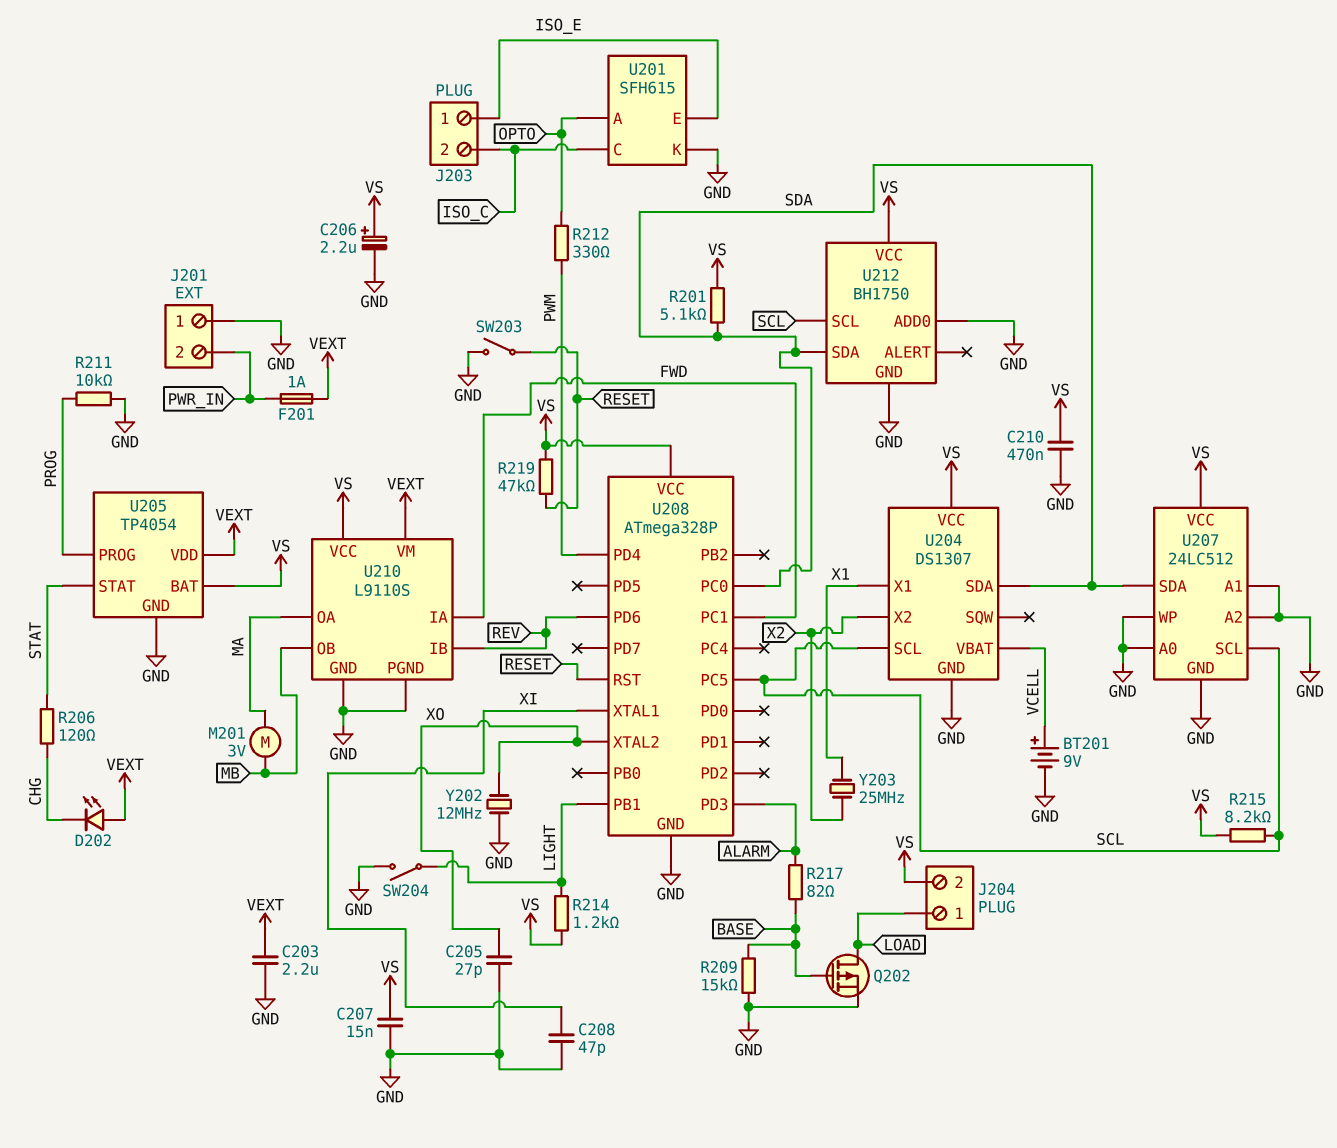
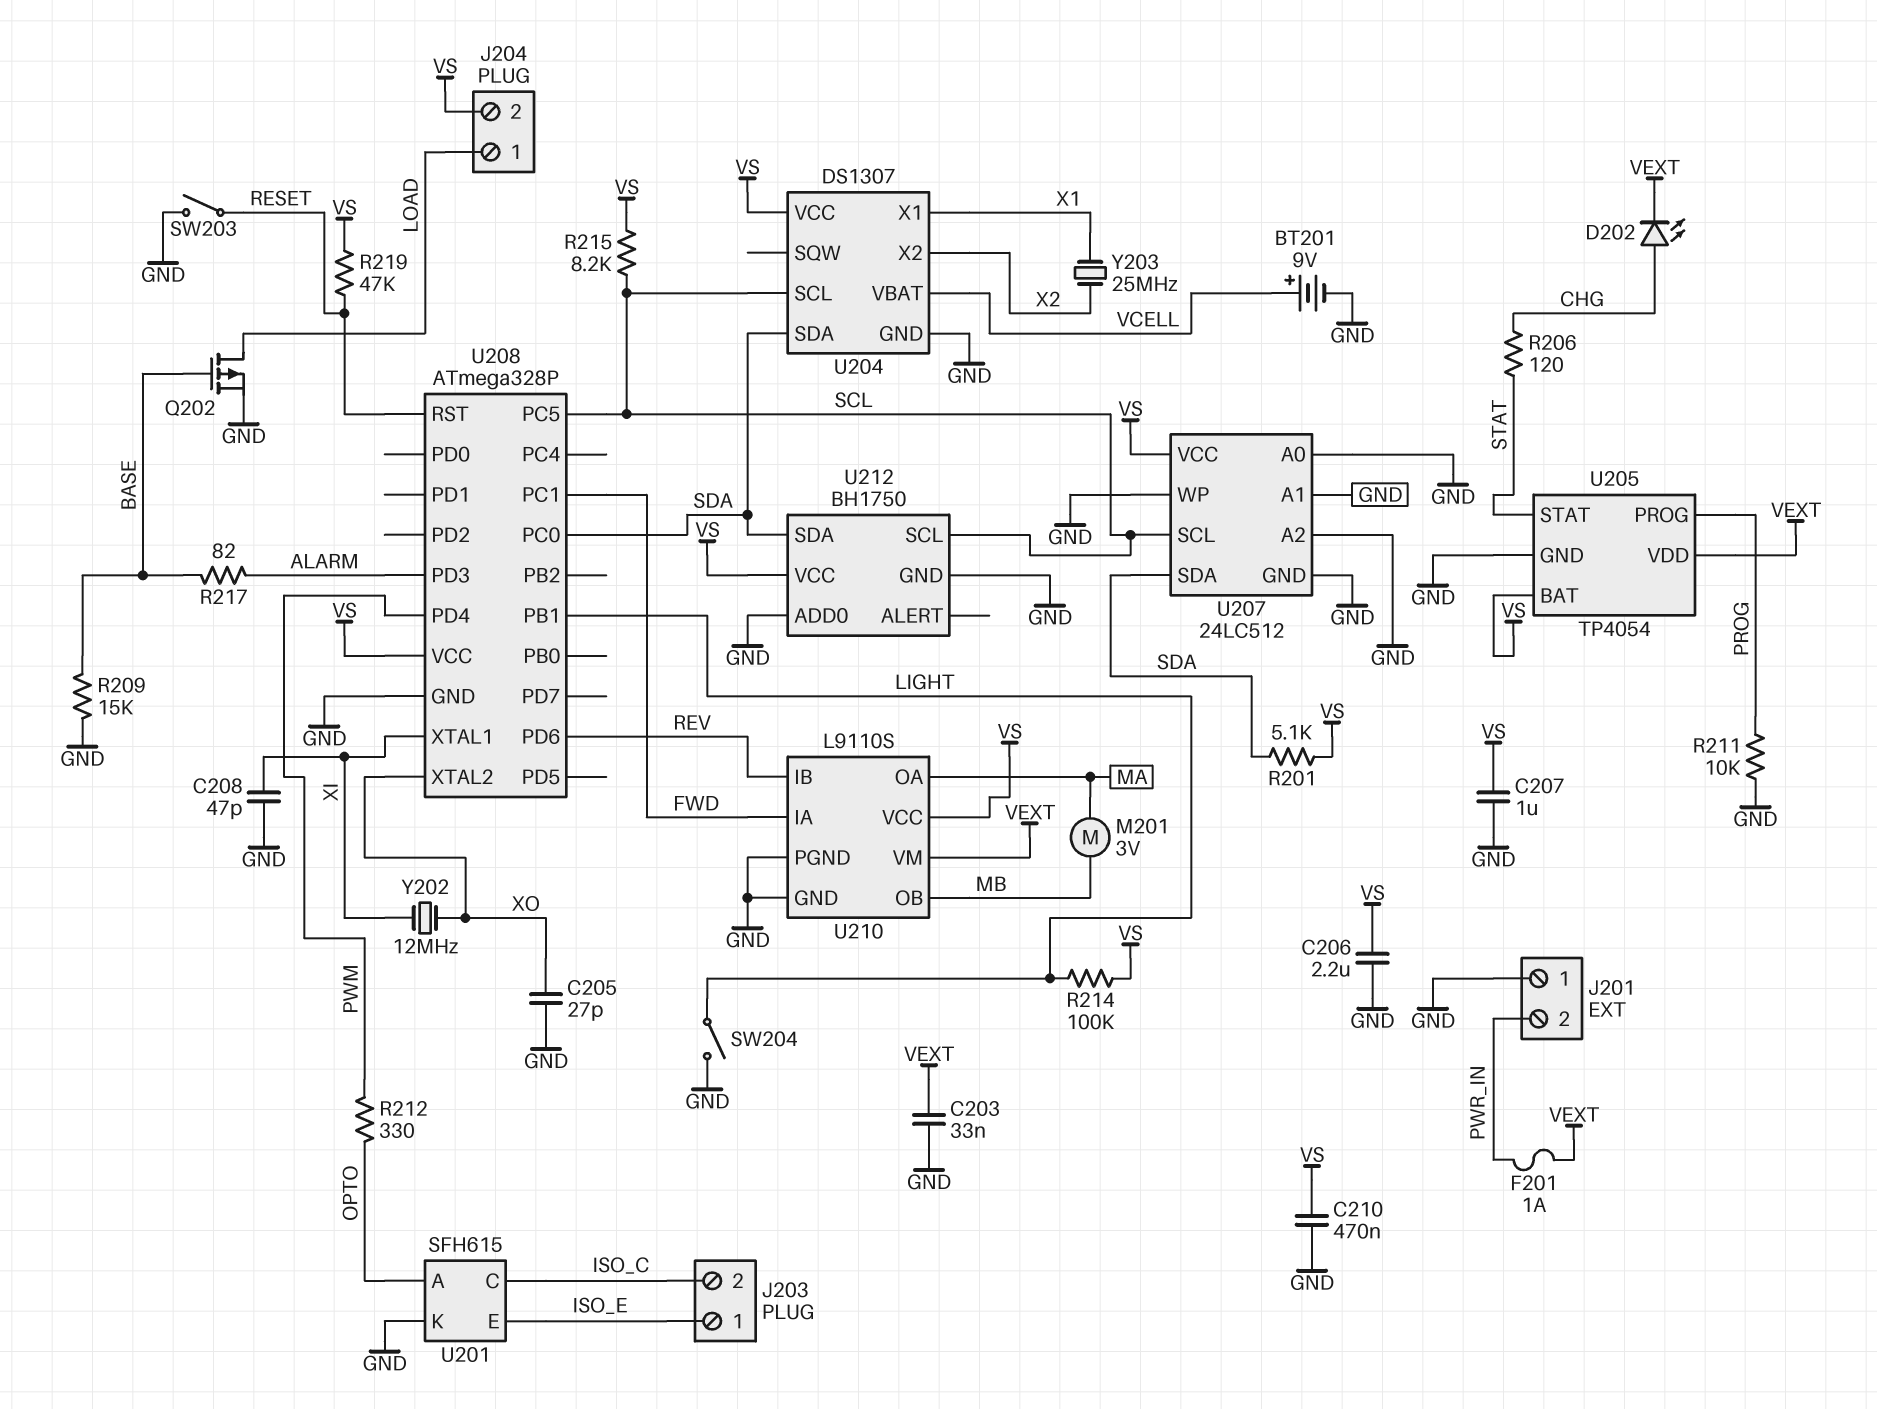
C203: 2.2uF (GND, VEXT) -> 33nF (GND, VEXT)
C206: 2.2uF (plus VS, minus GND) -> 2.2uF (GND, VS)
C207: 15nF (GND, VS) -> 1uF (GND, VS)
D202: LED (A VEXT, K CHG) -> LED (A CHG, K VEXT)
R214: 1.2k (LIGHT, VS) -> 100k (LIGHT, VS)
Y202: 12MHz (GND, XO) -> 12MHz (XI, XO)

